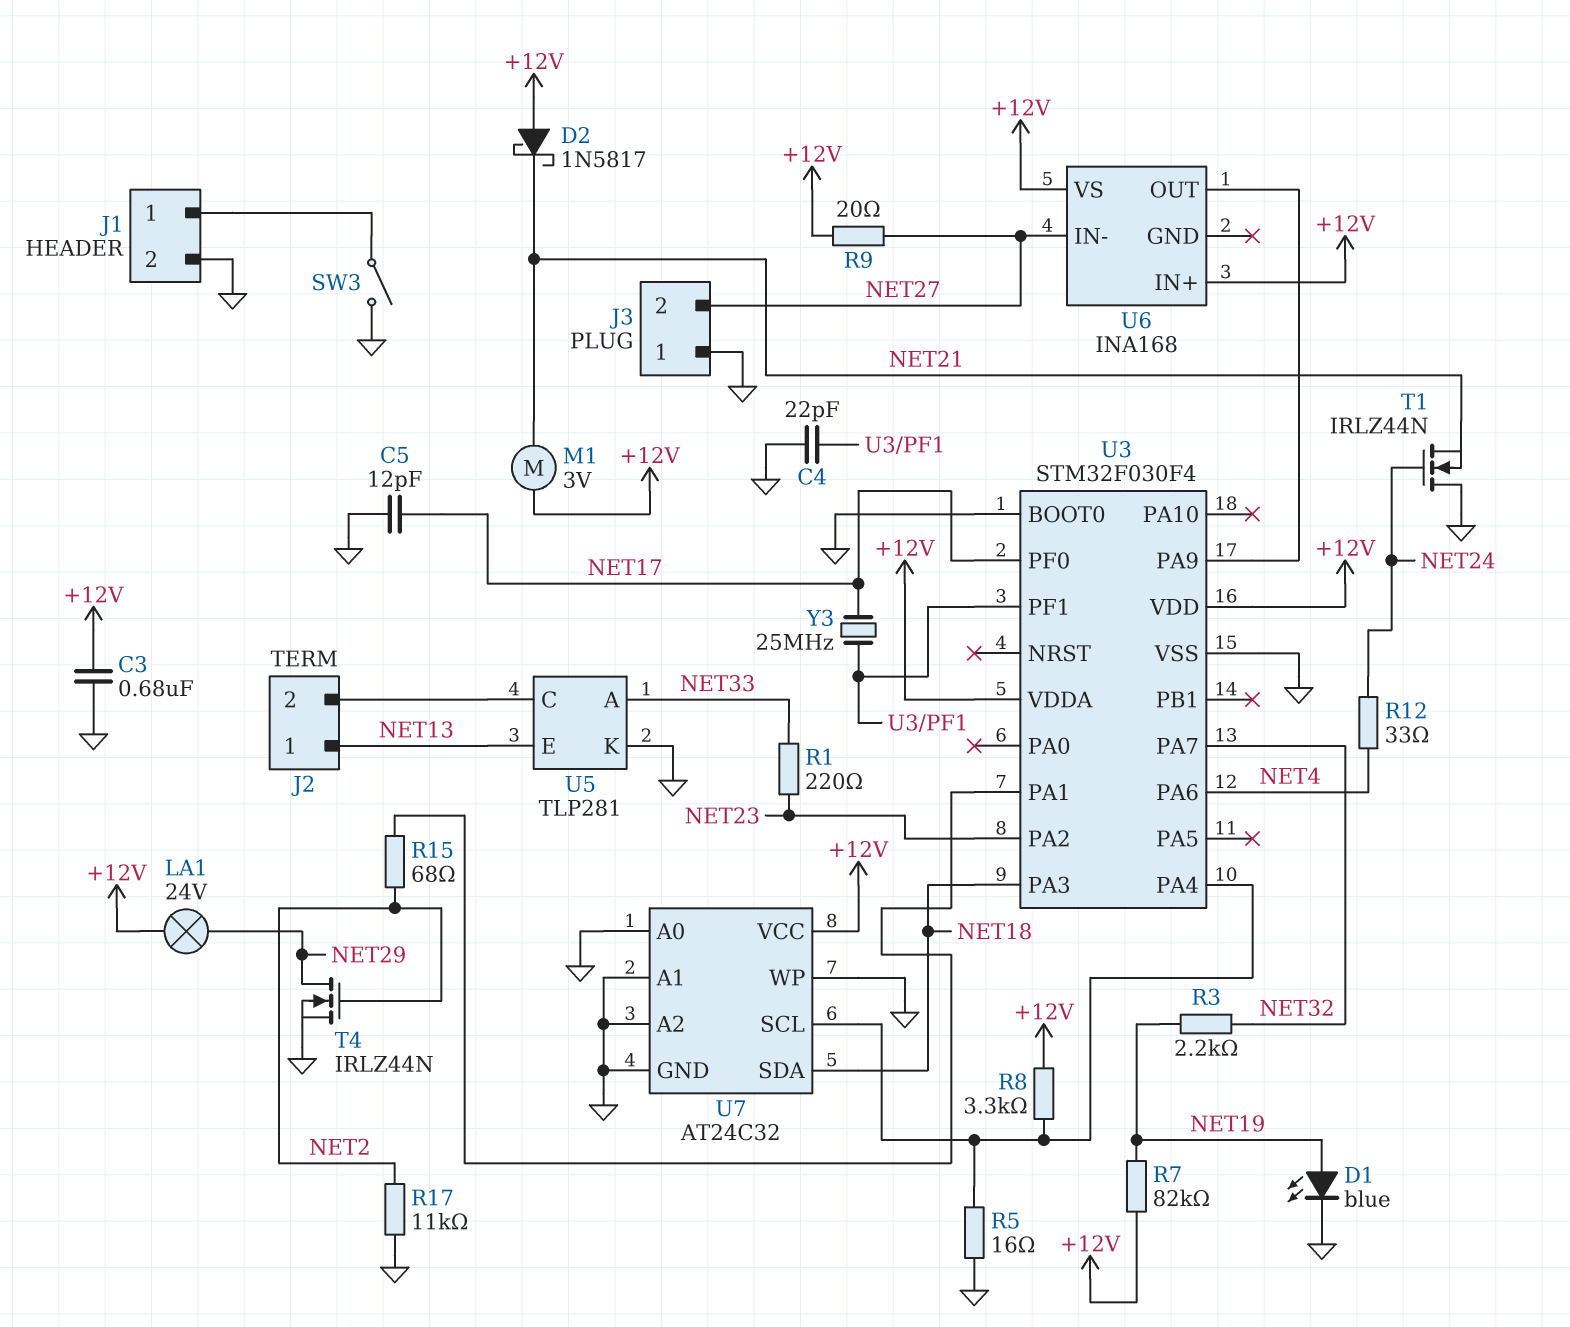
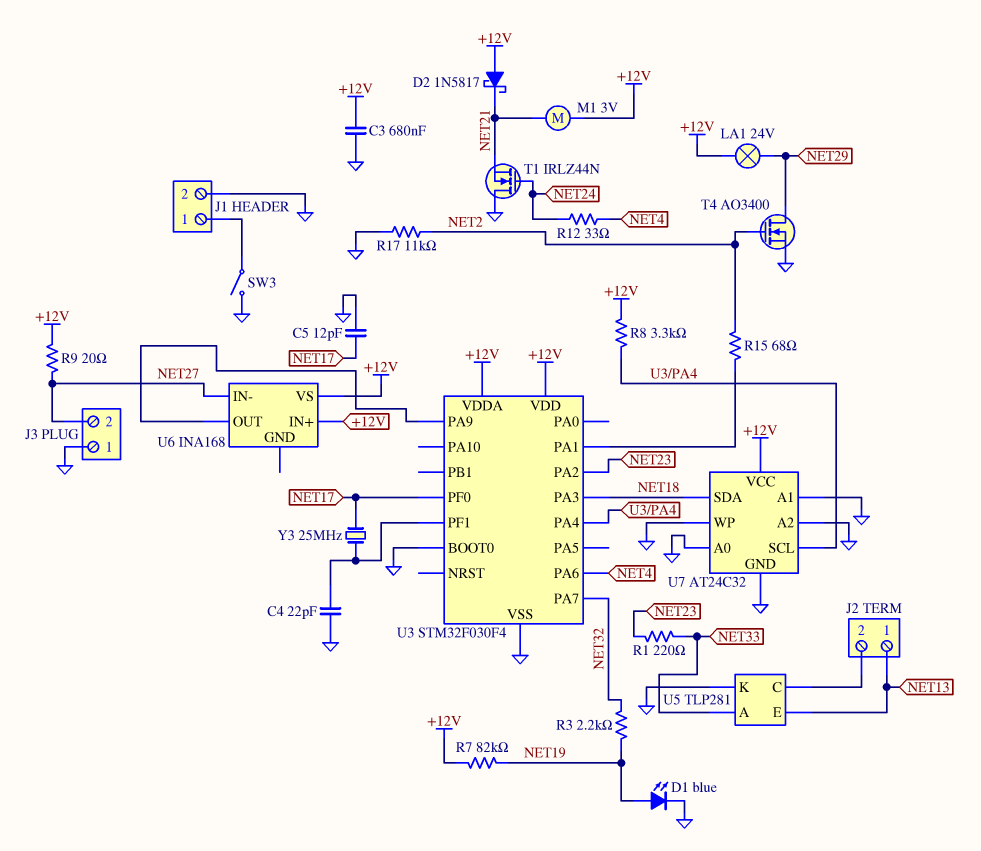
R5: 16 (GND, U3/PA4) -> none
T4: NMOS IRLZ44N (G NET2, D NET29, S GND) -> NMOS AO3400 (G NET2, D NET29, S GND)

